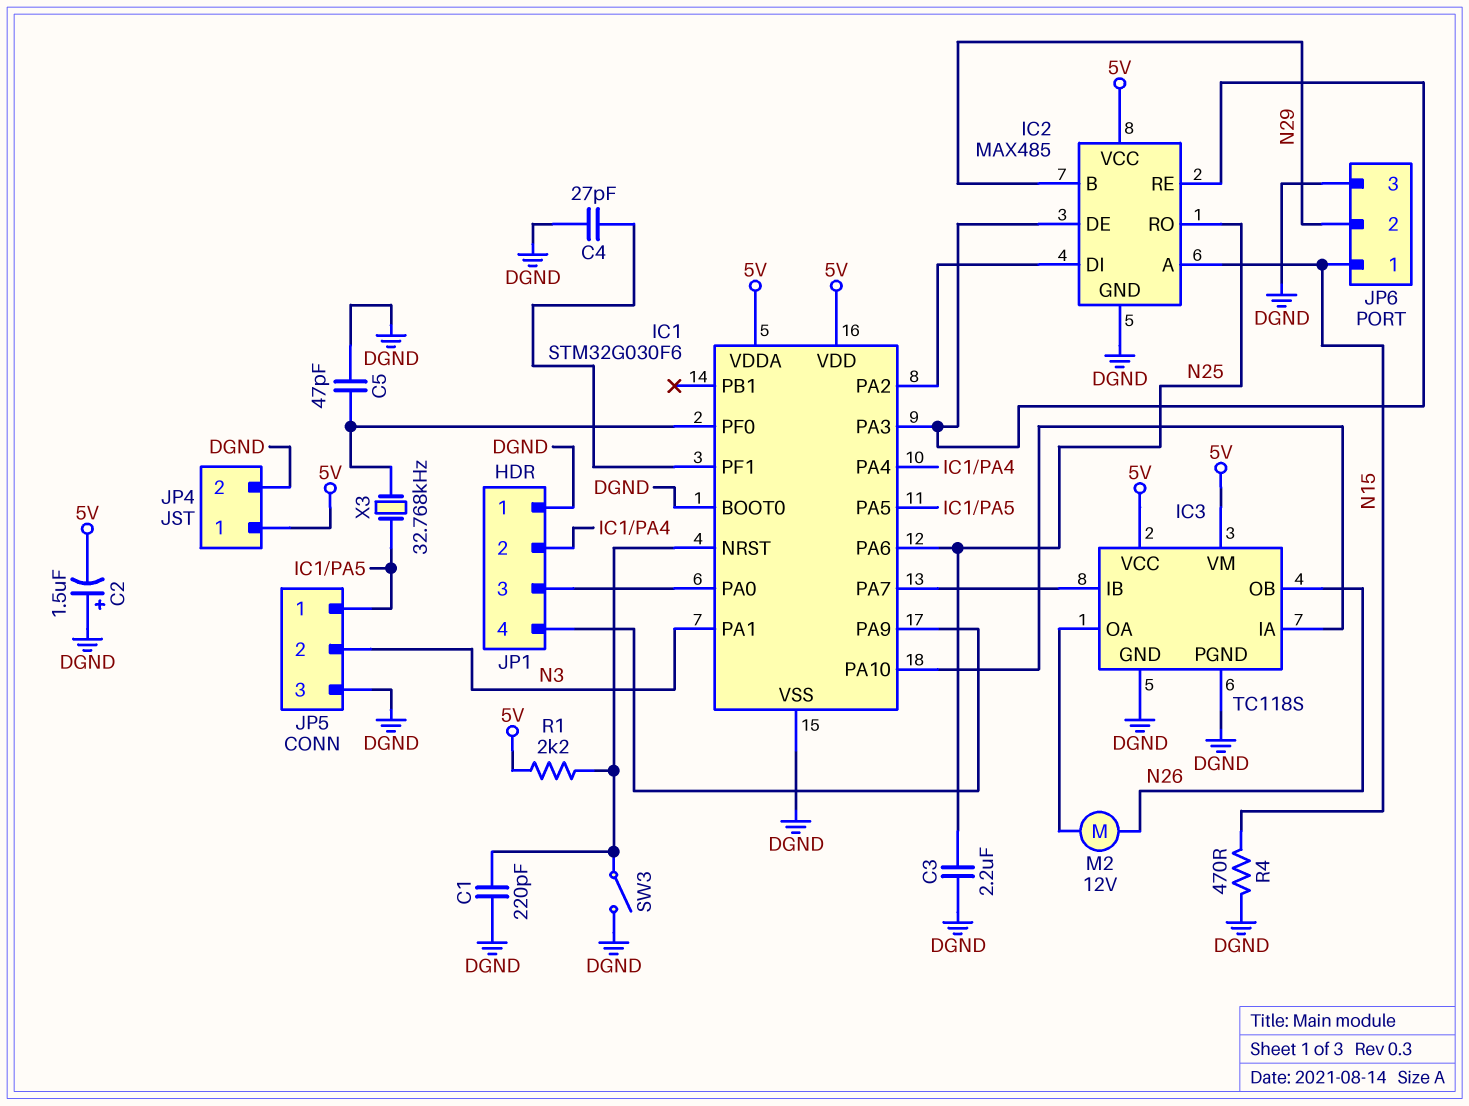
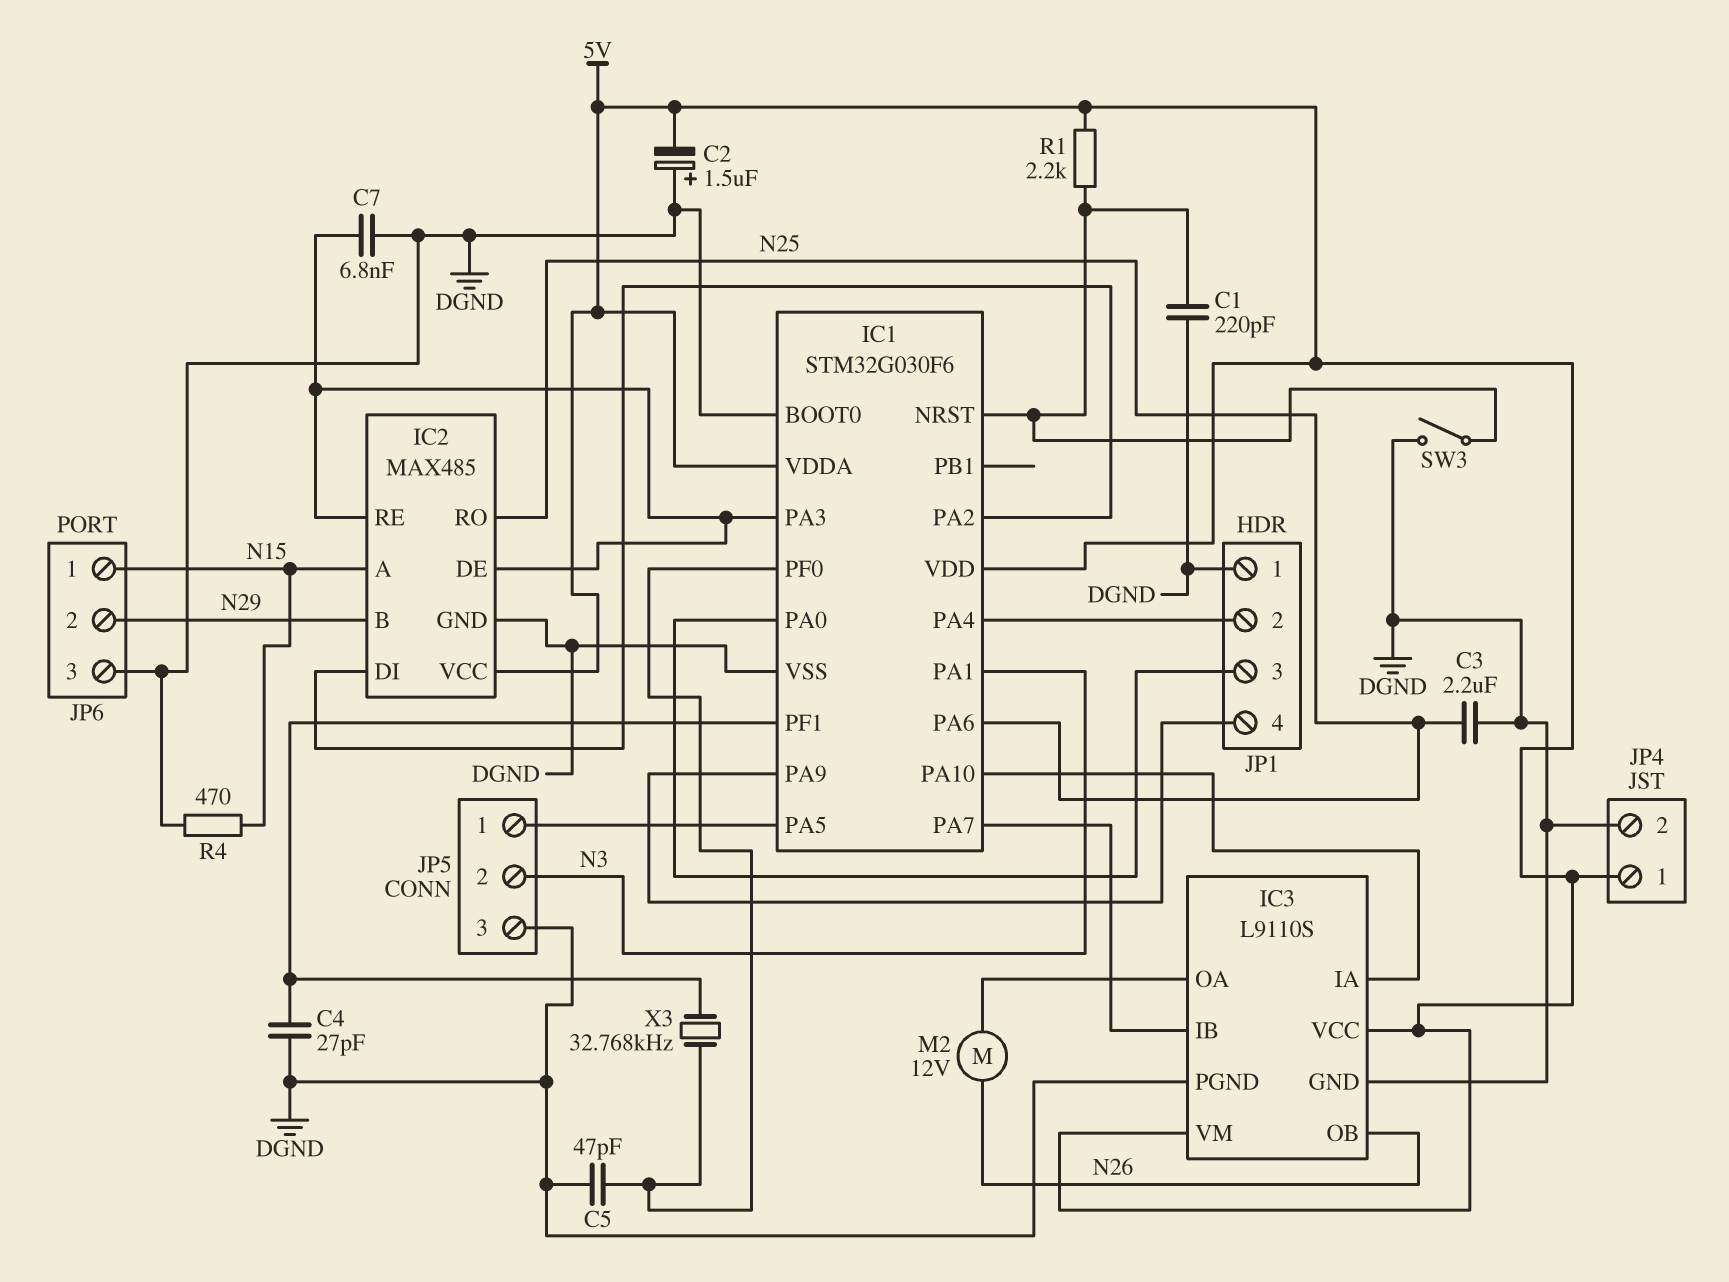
C7: none -> 6.8nF (DGND, IC1/PA3)
IC3: TC118S -> L9110S
X3: 32.768kHz (IC1/PA5, IC1/PF0) -> 32.768kHz (IC1/PF0, IC1/PF1)

